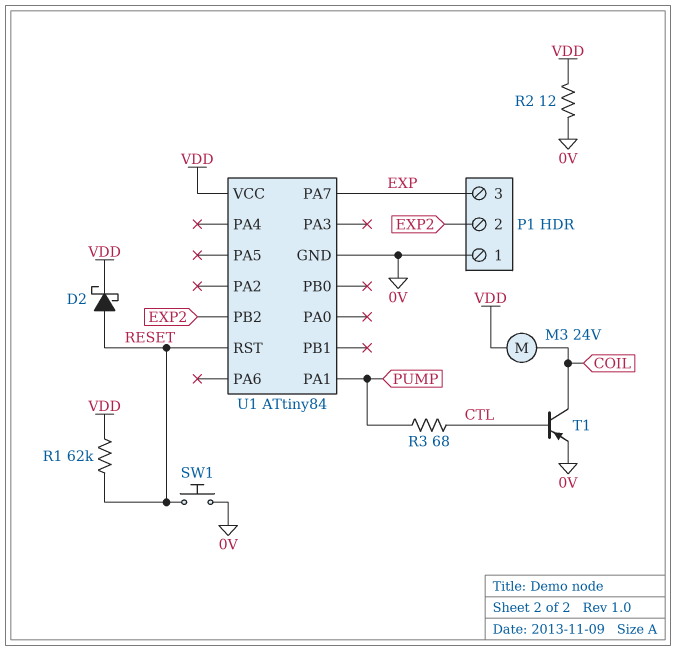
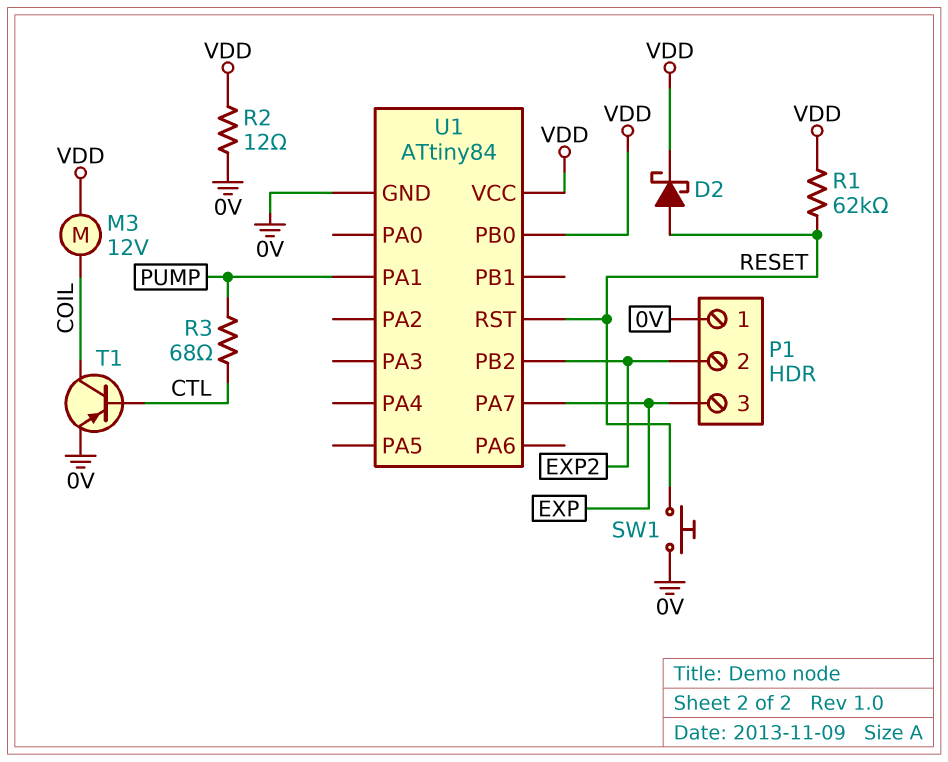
M3: motor 24V (COIL, VDD) -> motor 12V (COIL, VDD)
U1 pin PB0: none -> VDD

